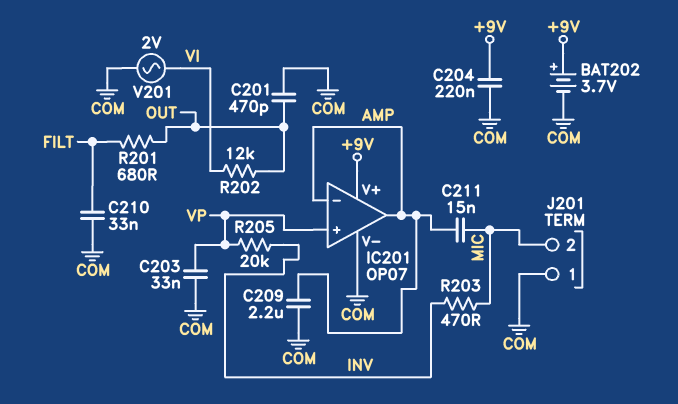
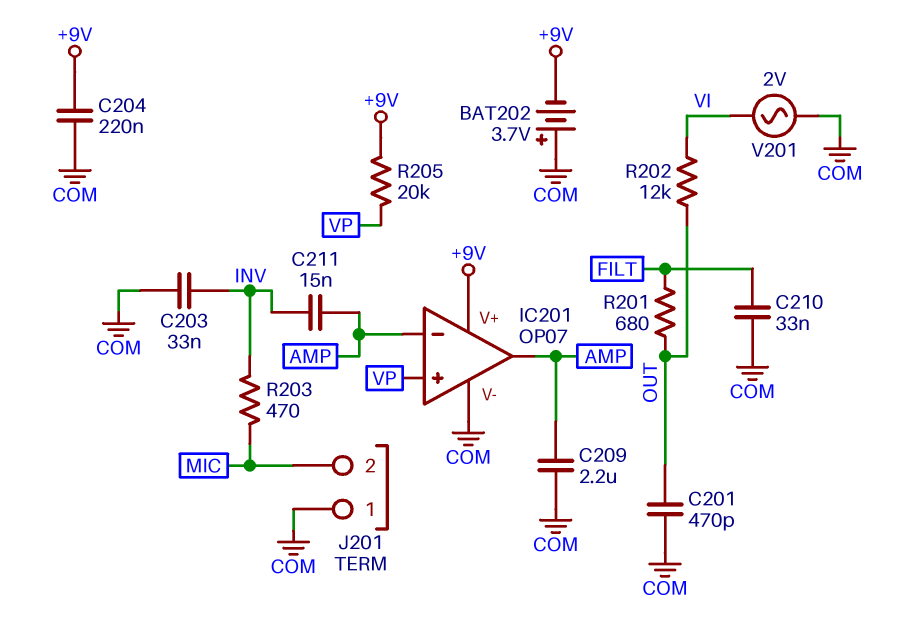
BAT202: 3.7V (plus +9V, minus COM) -> 3.7V (plus COM, minus +9V)
C203: 33nF (COM, VP) -> 33nF (COM, INV)
C211: 15nF (AMP, MIC) -> 15nF (AMP, INV)
R205: 20k (INV, VP) -> 20k (+9V, VP)

